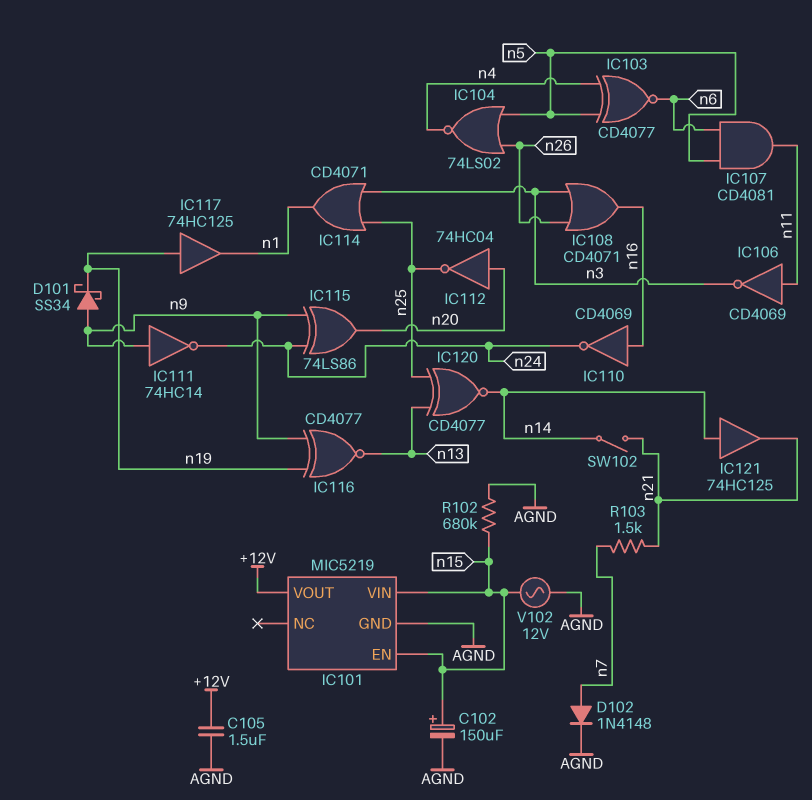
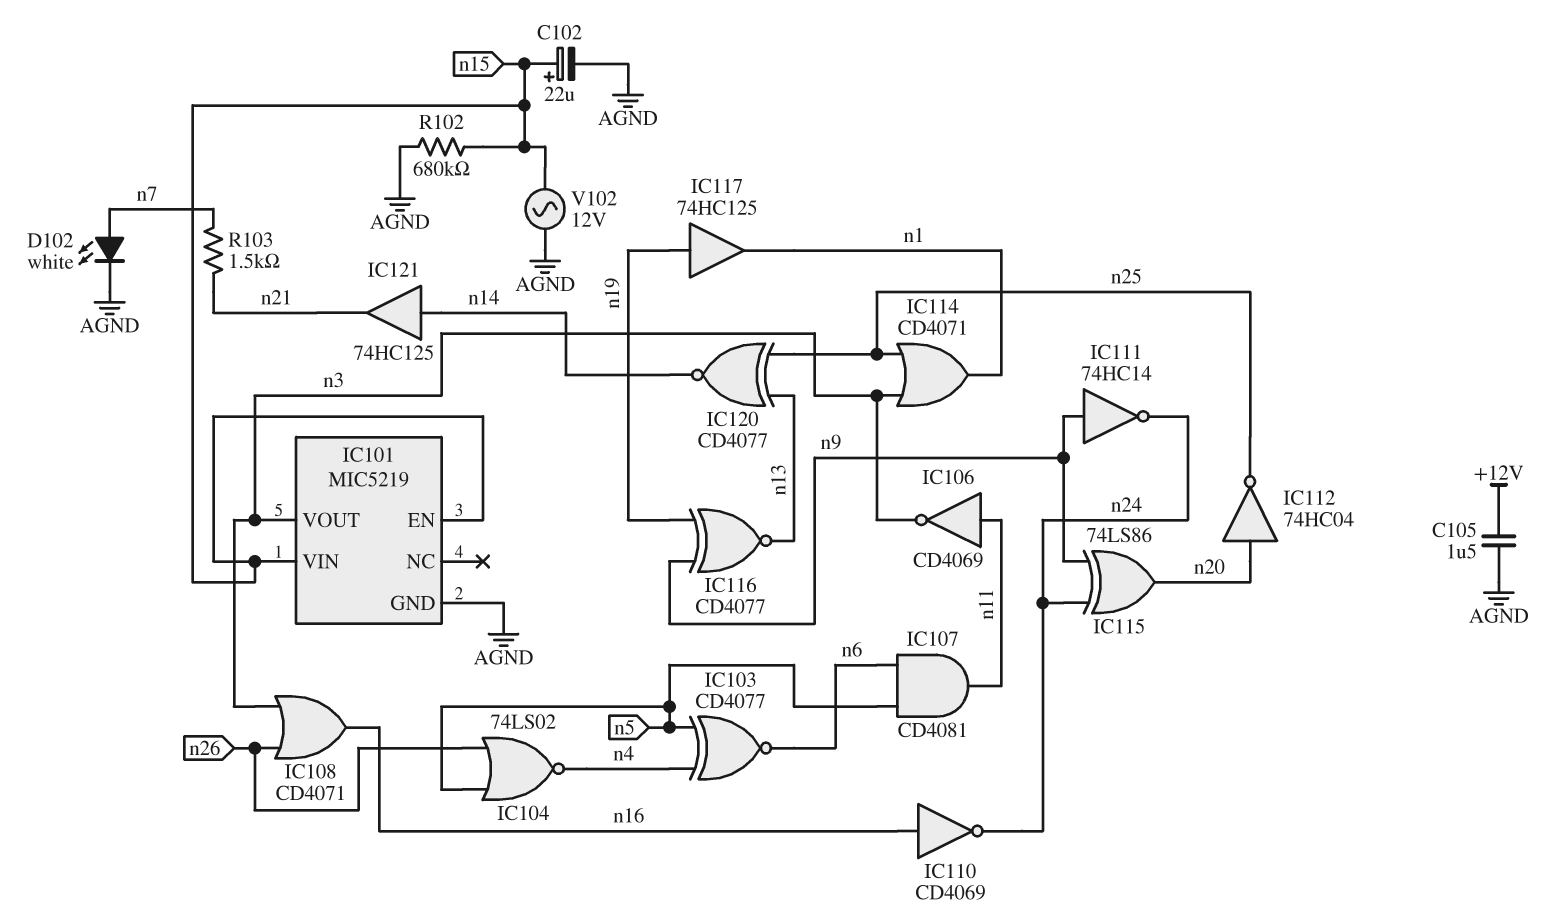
C102: 150uF (plus n15, minus AGND) -> 22uF (plus n15, minus AGND)
D101: schottky SS34 (A n9, K n19) -> none
D102: diode 1N4148 (A n7, K AGND) -> LED white (A n7, K AGND)
IC101 pin VOUT: +12V -> n3
SW102: switch (n14, n21) -> none

